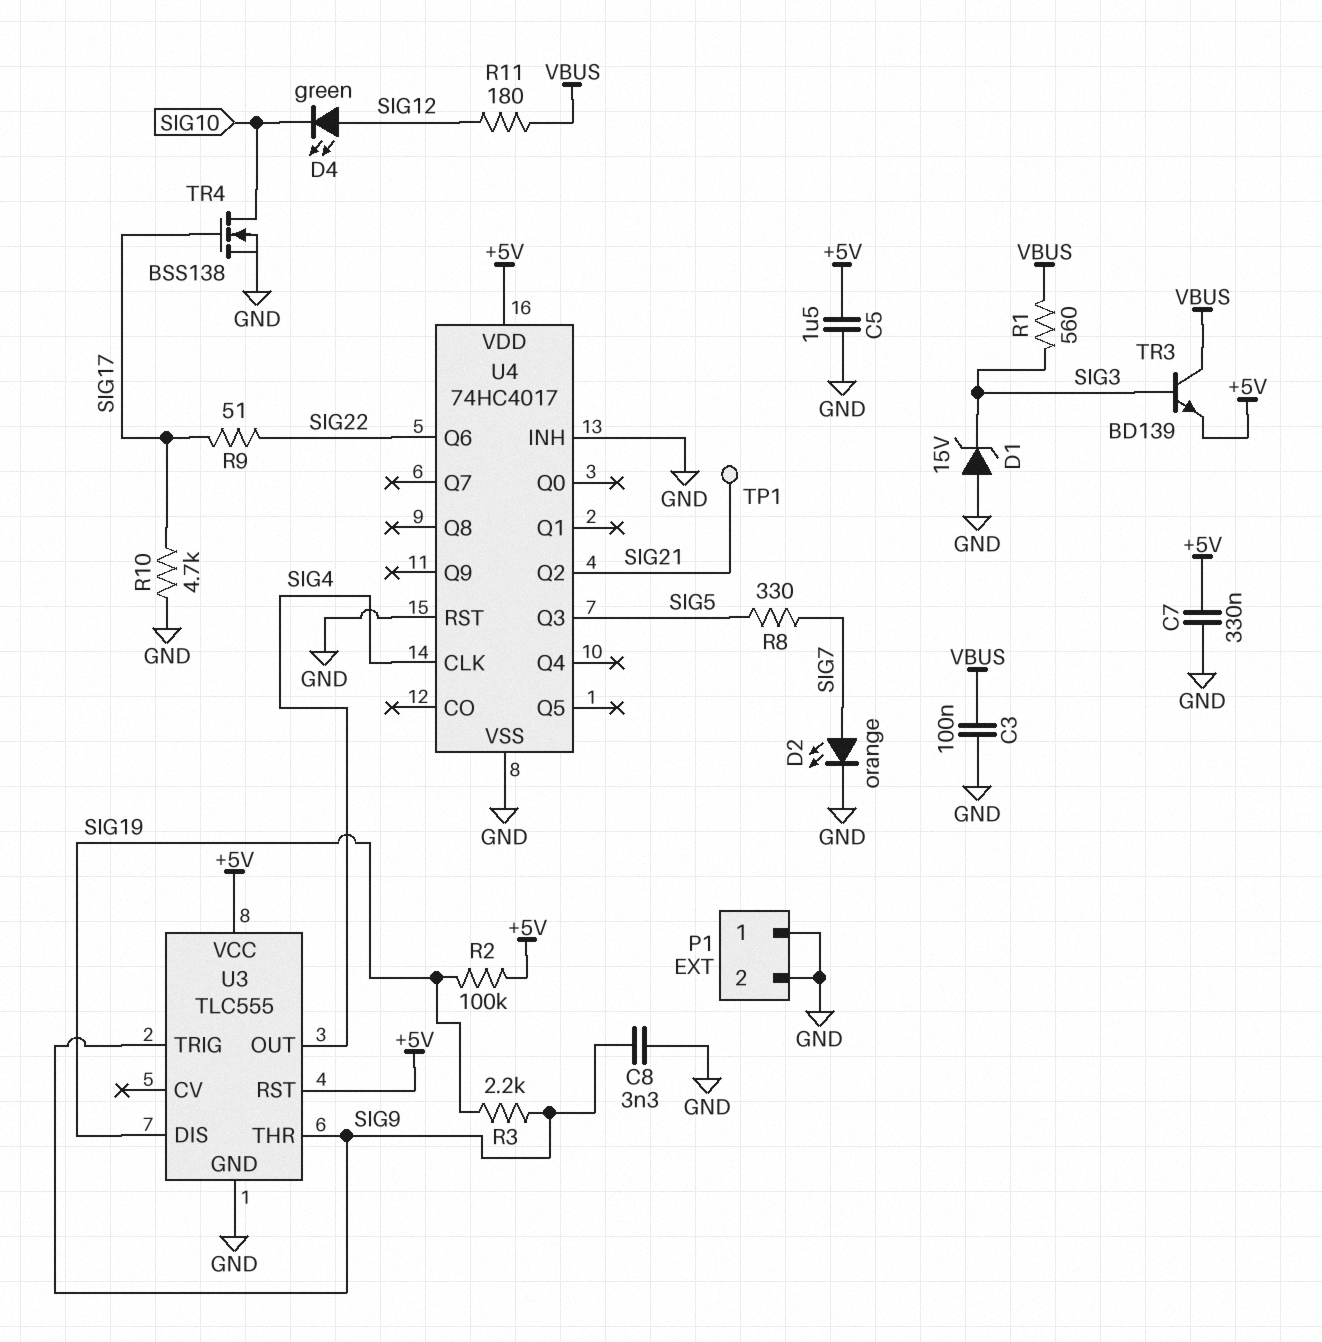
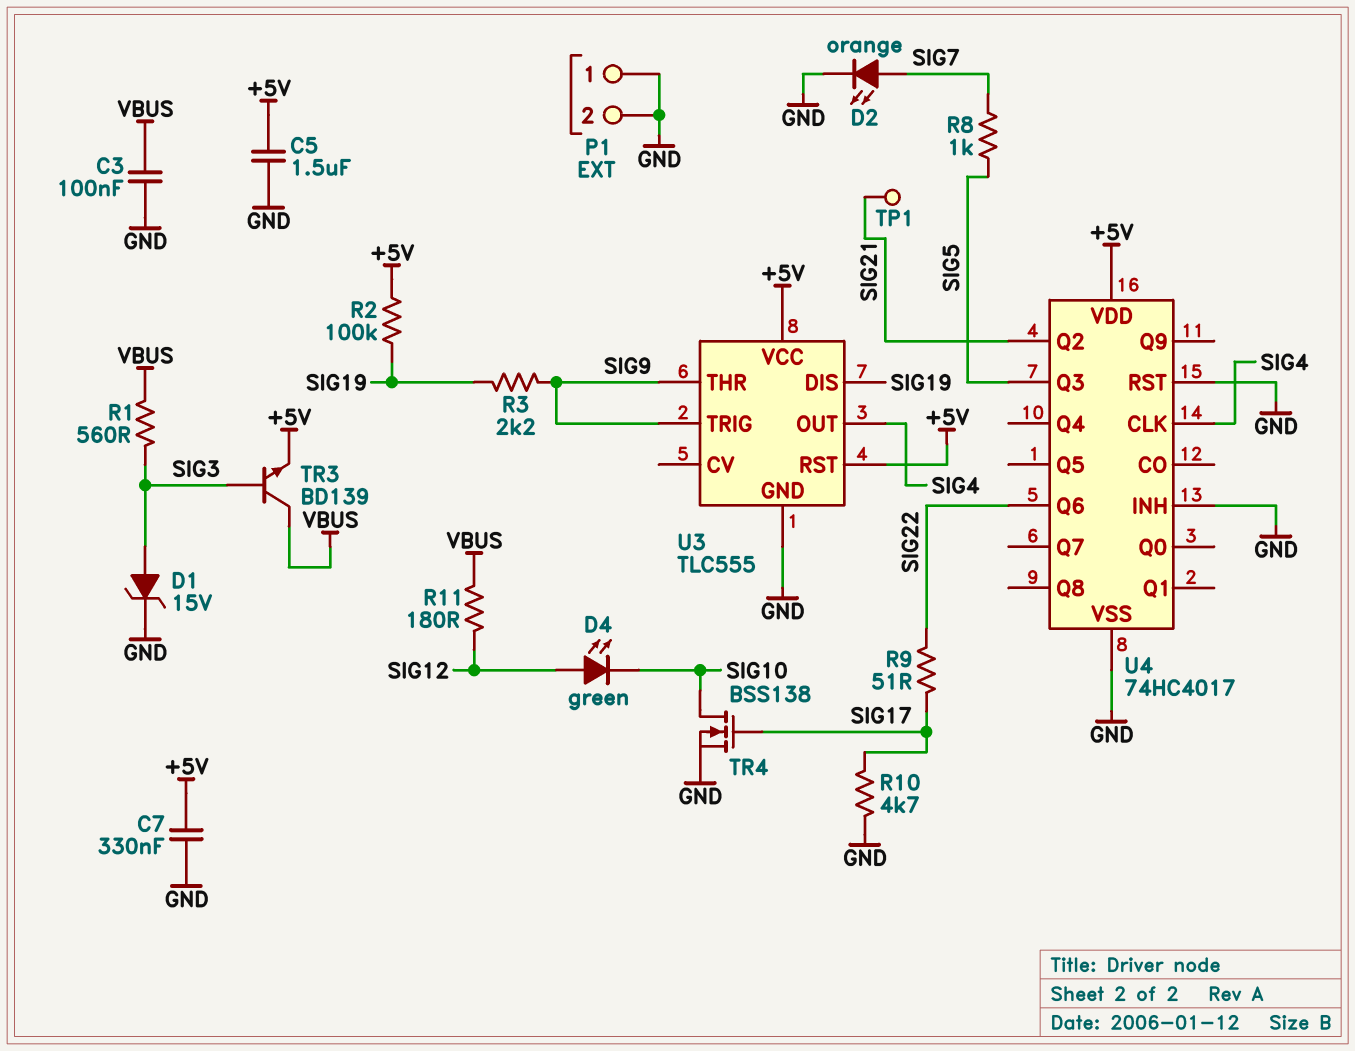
C8: 3.3nF (GND, SIG9) -> none
D1: zener 15V (A GND, K SIG3) -> zener 15V (A SIG3, K GND)
R8: 330 (SIG5, SIG7) -> 1k (SIG5, SIG7)

